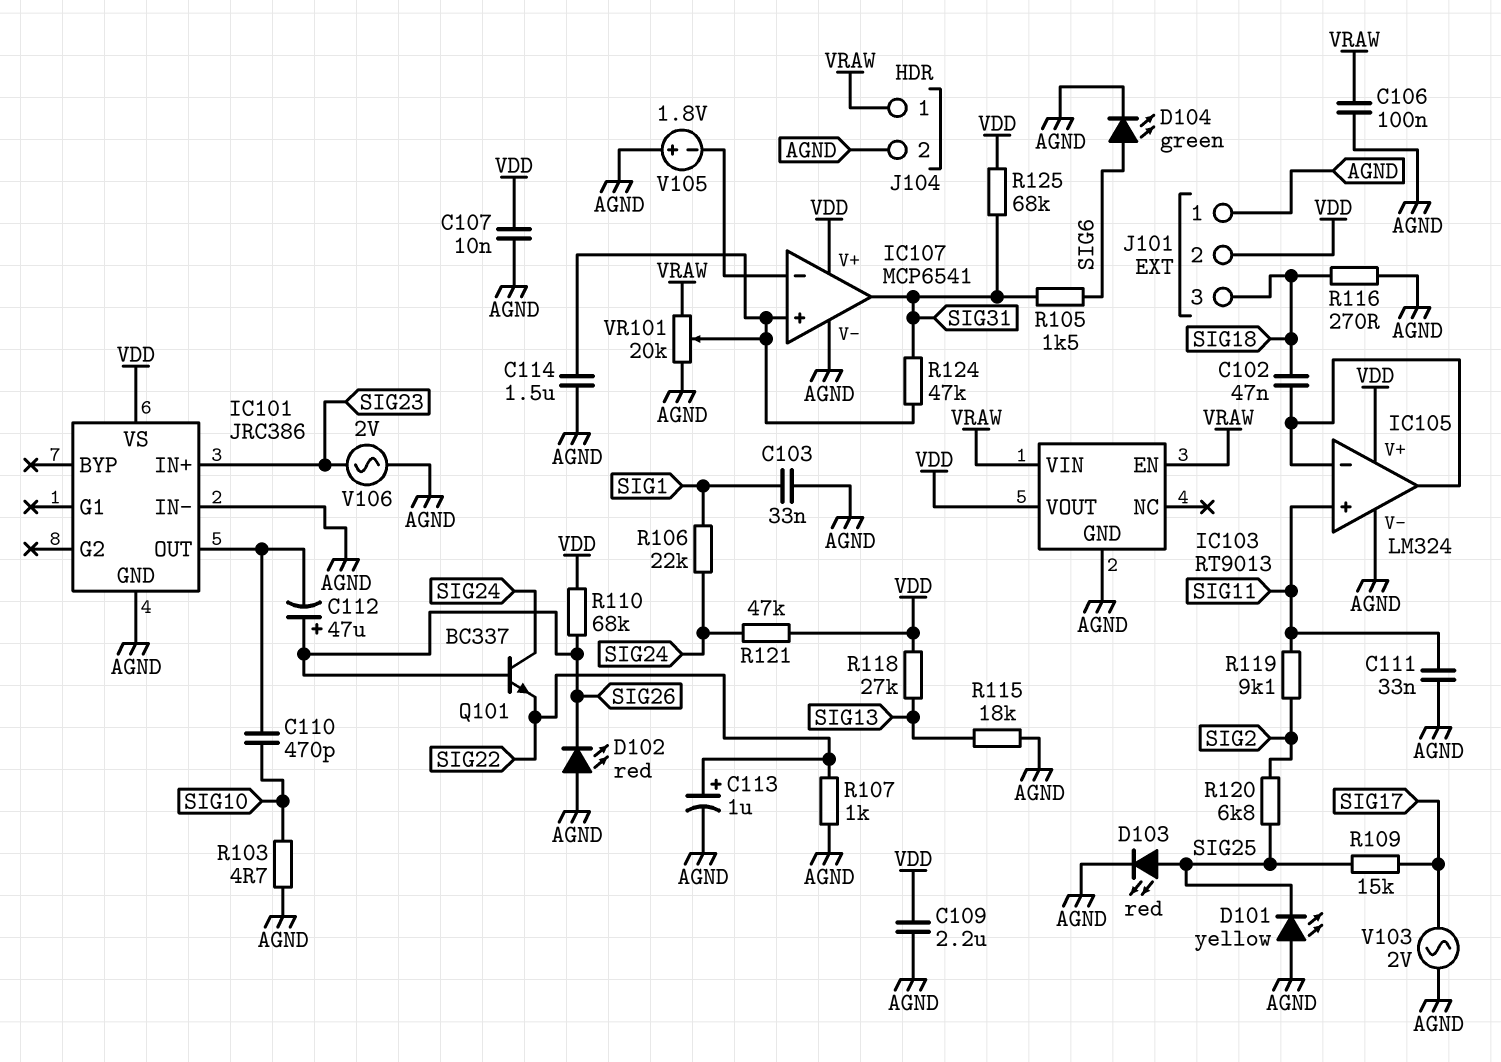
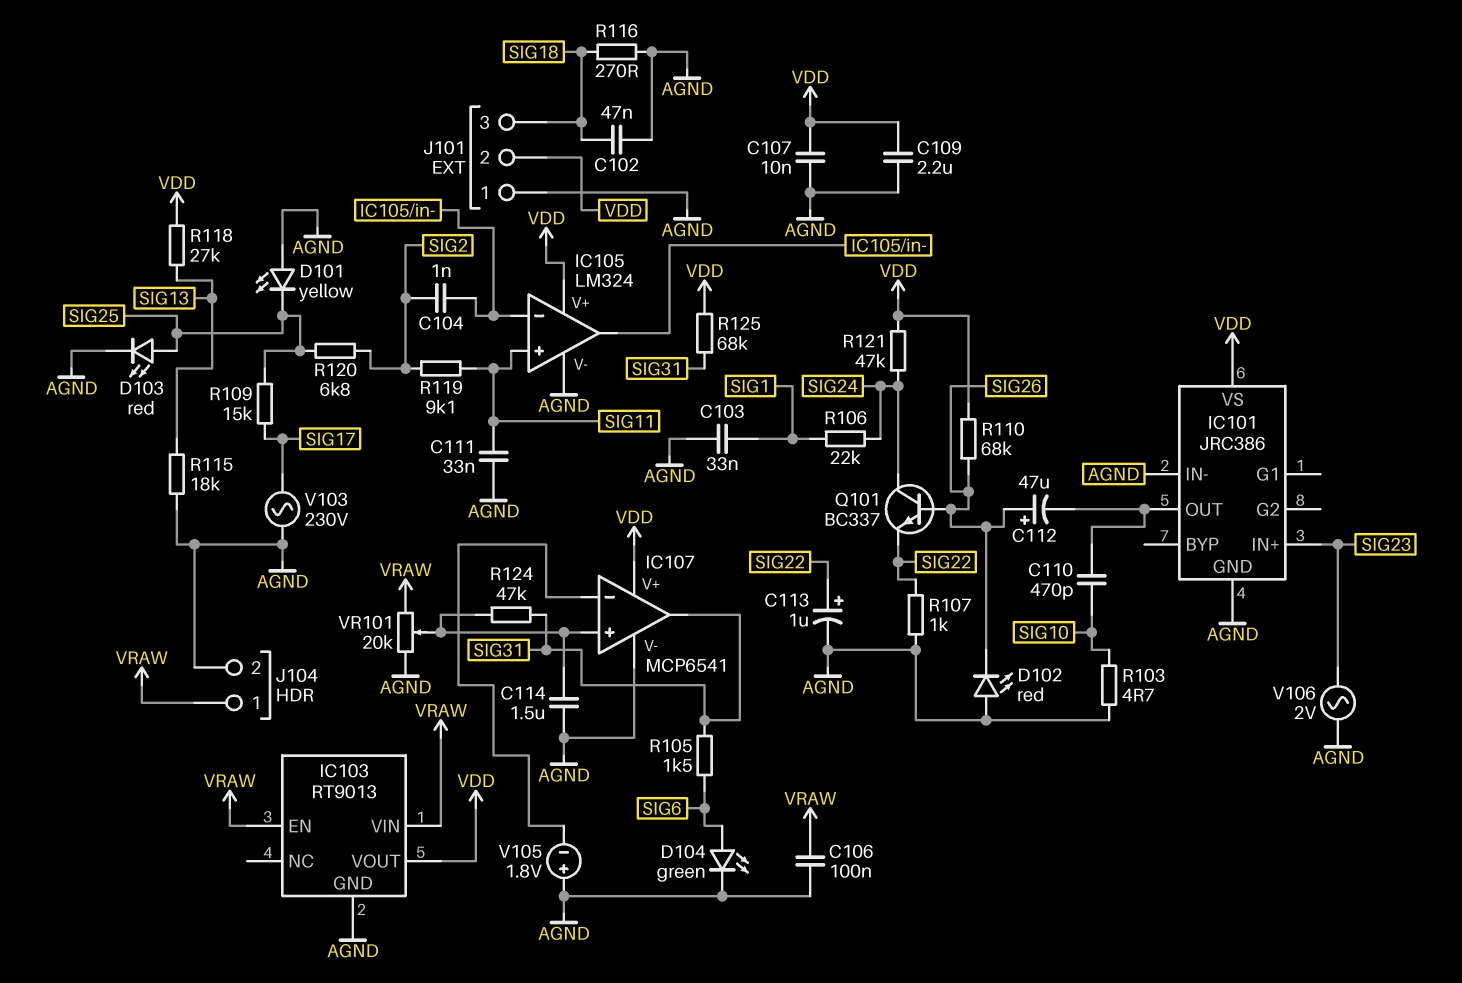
C102: 47nF (IC105/in-, SIG18) -> 47nF (AGND, SIG18)
C104: none -> 1nF (IC105/in-, SIG2)
V103: AC 2V (AGND, SIG17) -> AC 230V (AGND, SIG17)

